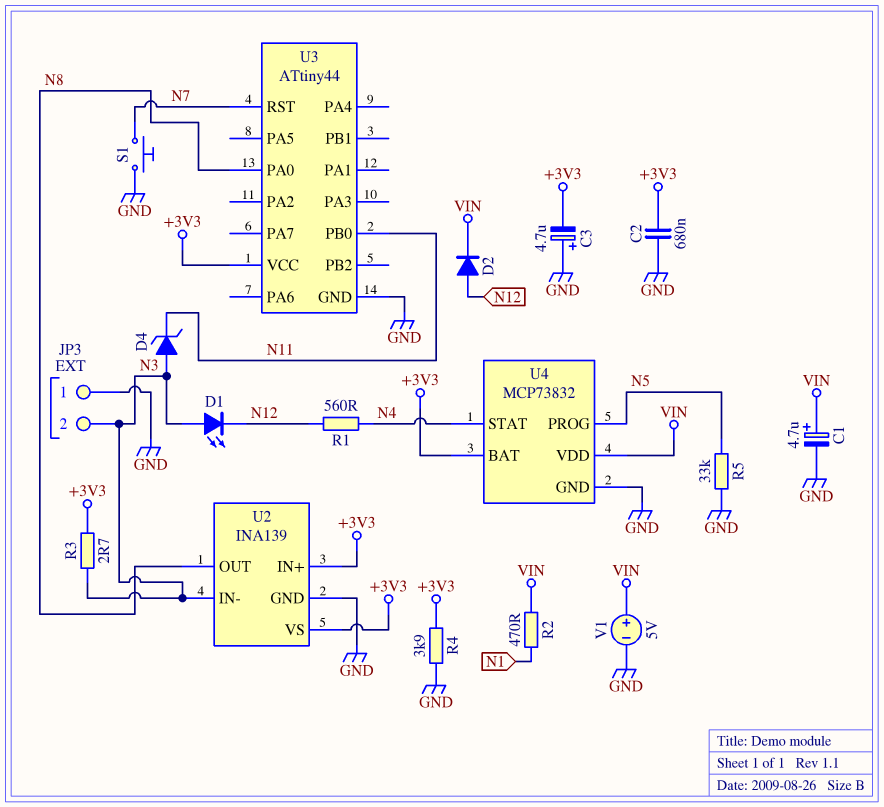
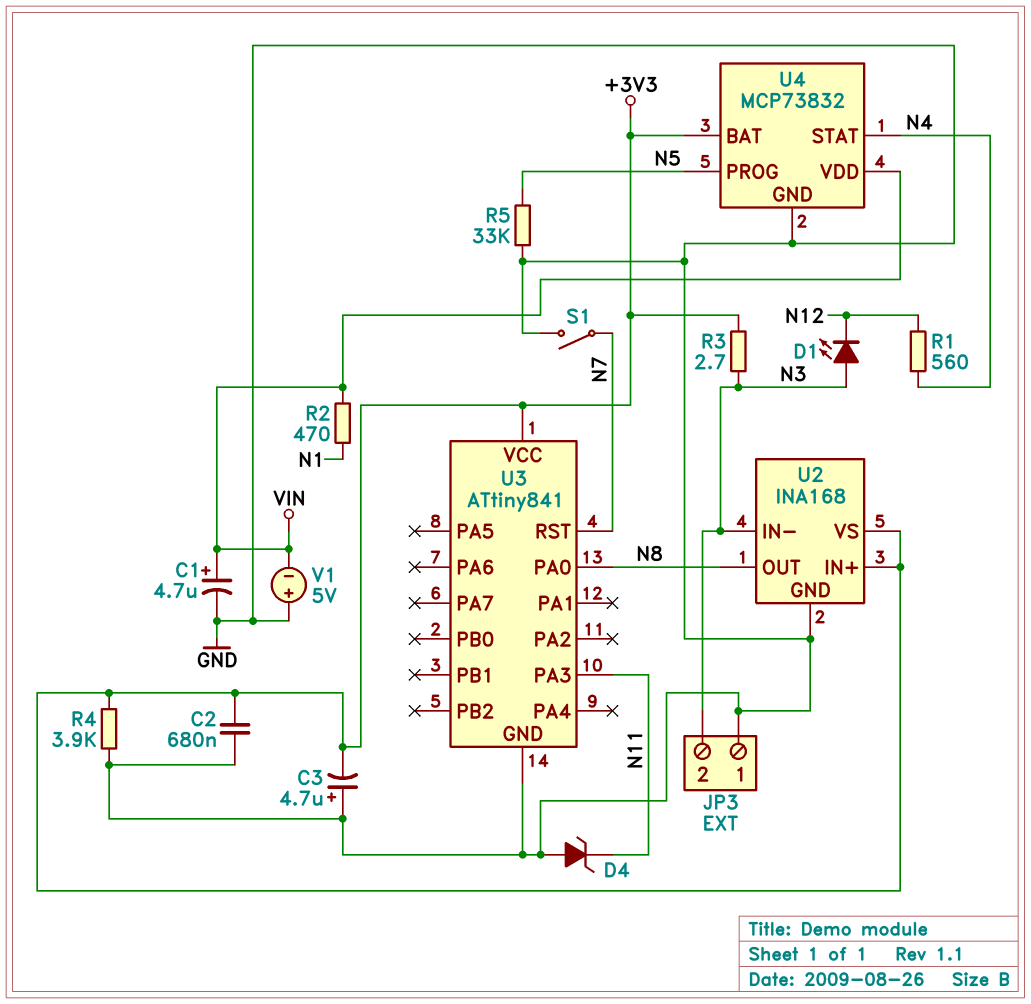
D2: diode (A N12, K VIN) -> none
D4: zener (A N3, K N11) -> zener (A GND, K N11)
S1: button (GND, N7) -> switch (GND, N7)
U2: INA139 -> INA168
U3: ATtiny44 -> ATtiny841
U3 pin PA3: none -> N11
U3 pin PB0: N11 -> none
V1: 5V (plus VIN, minus GND) -> 5V (plus GND, minus VIN)

